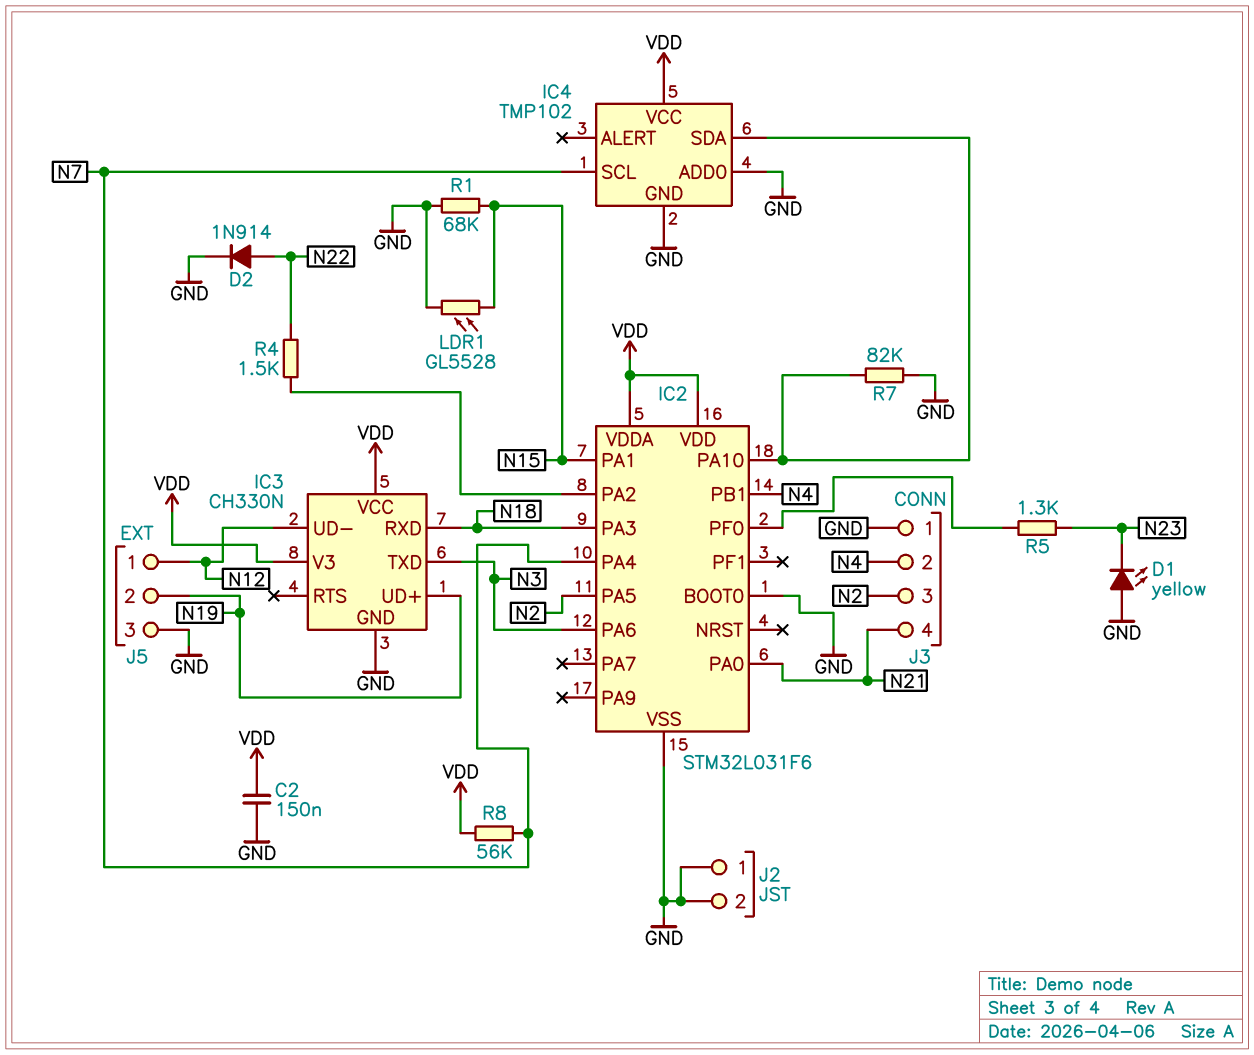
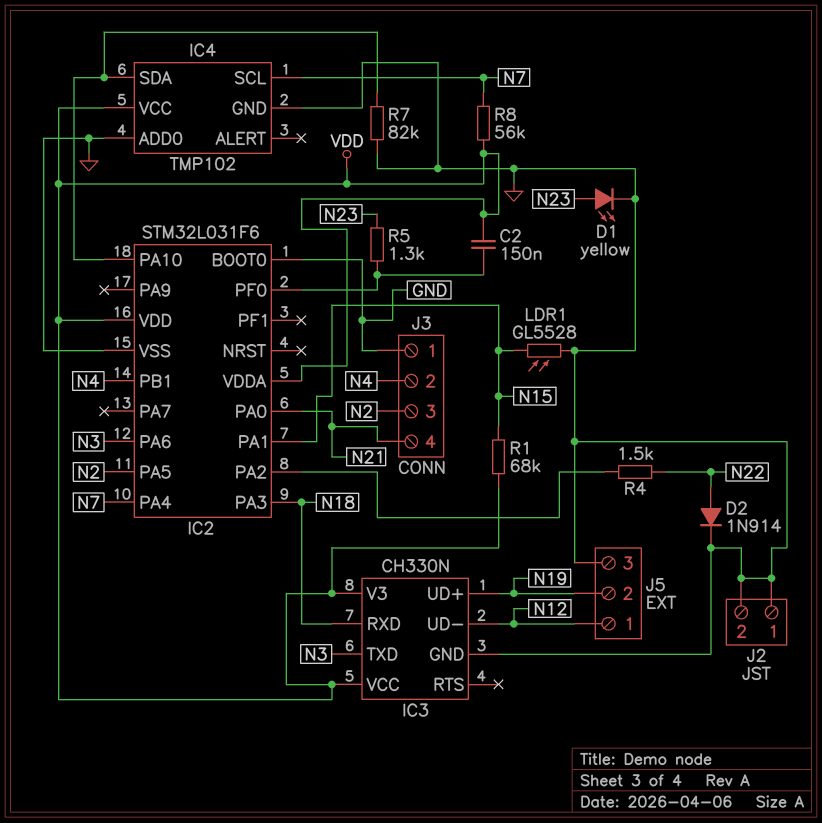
C2: 150nF (GND, VDD) -> 150nF (IC2/PF0, VDD)
D1: LED yellow (A GND, K N23) -> LED yellow (A N23, K GND)
R1: 68k (GND, N15) -> 68k (N15, VDD)

